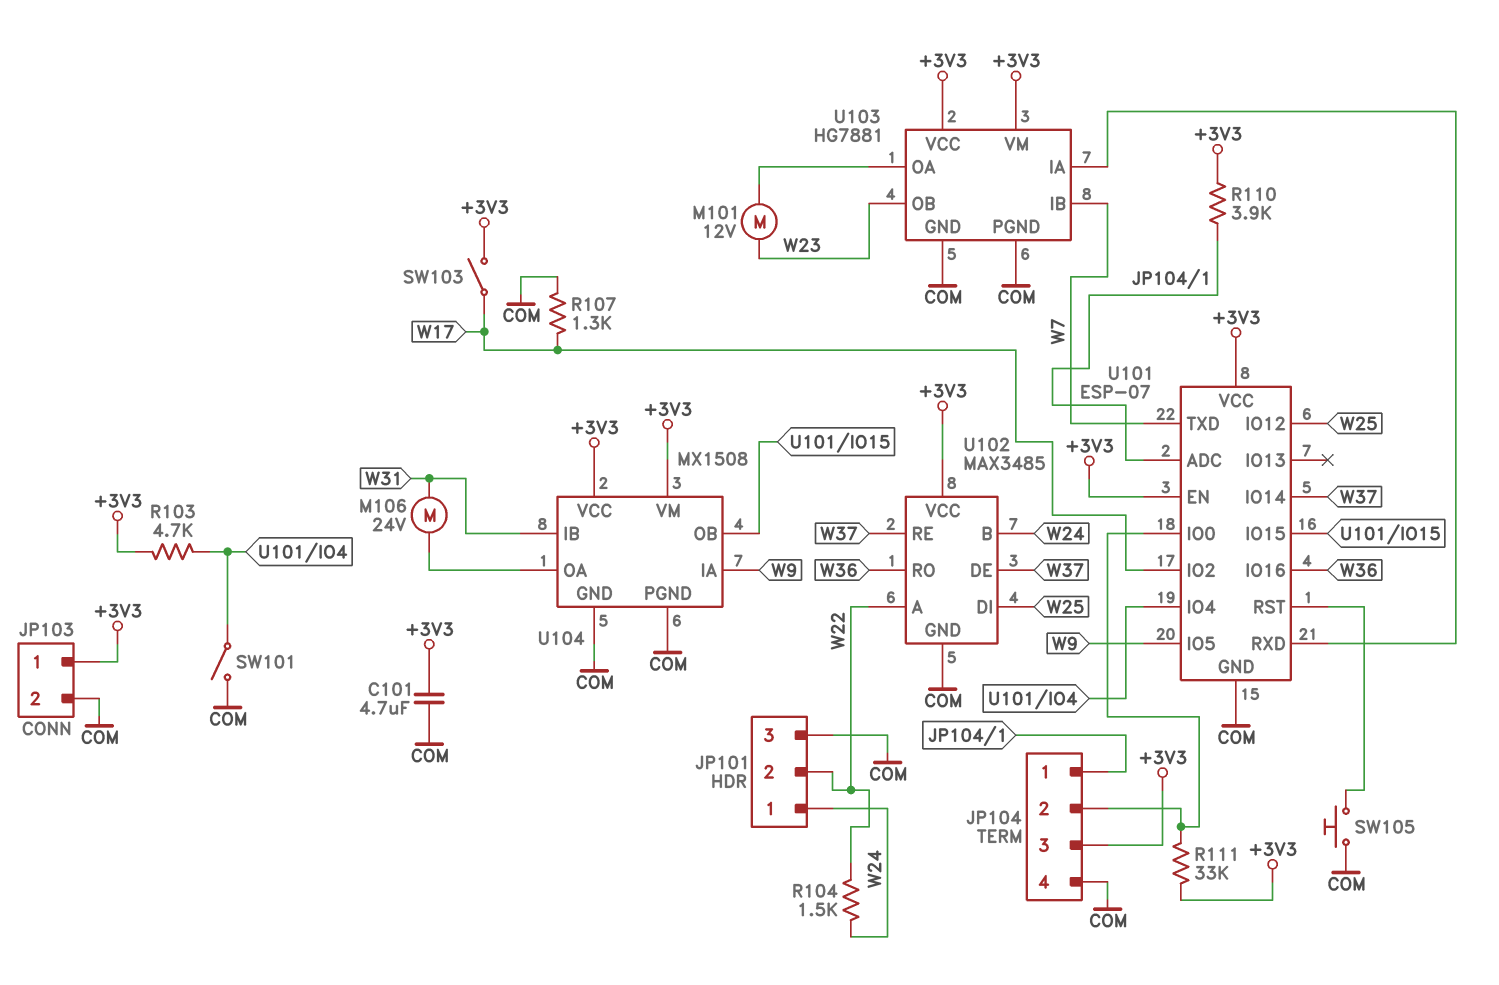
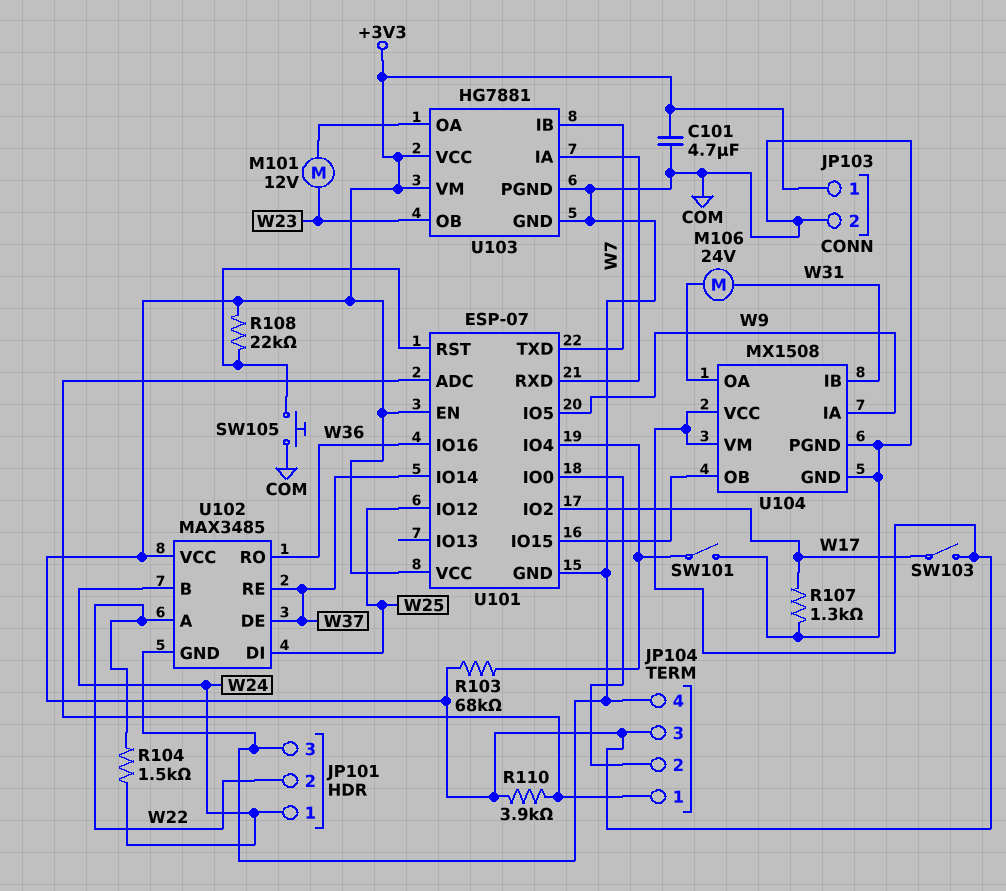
R103: 4.7k (+3V3, U101/IO4) -> 68k (+3V3, U101/IO4)
R108: none -> 22k (+3V3, U101/RST)
R111: 33k (+3V3, JP104/2) -> none

